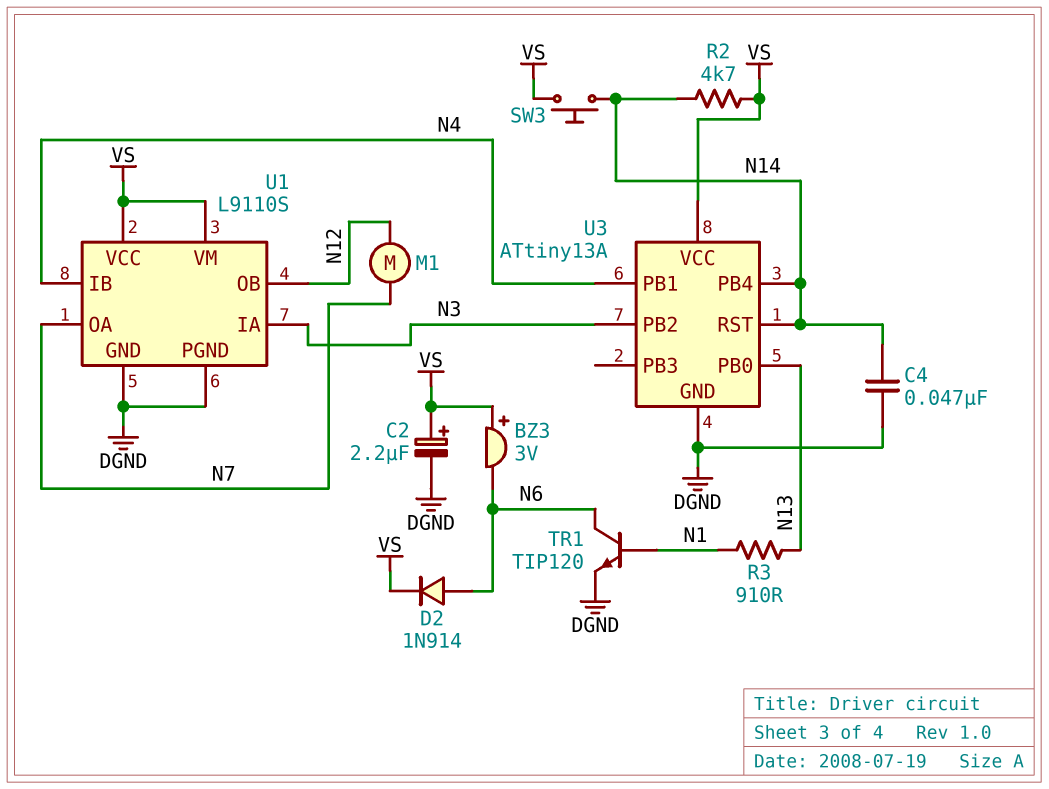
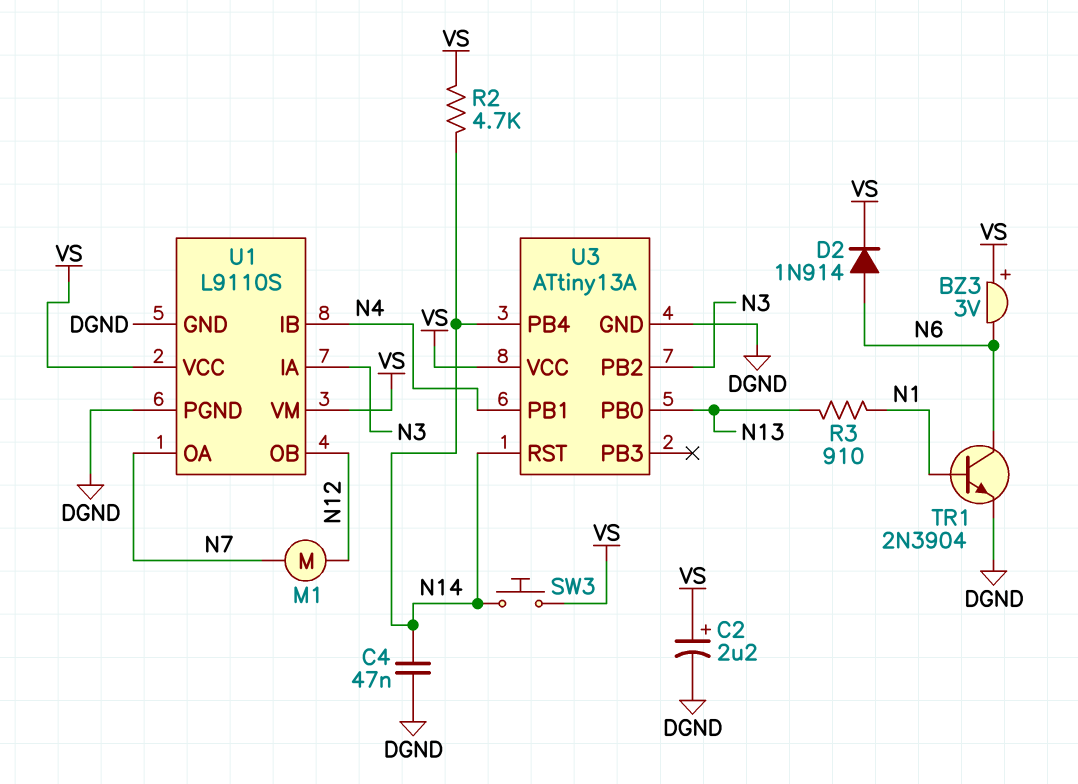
TR1: NPN TIP120 (B N1, C N6, E DGND) -> NPN 2N3904 (B N1, C N6, E DGND)

